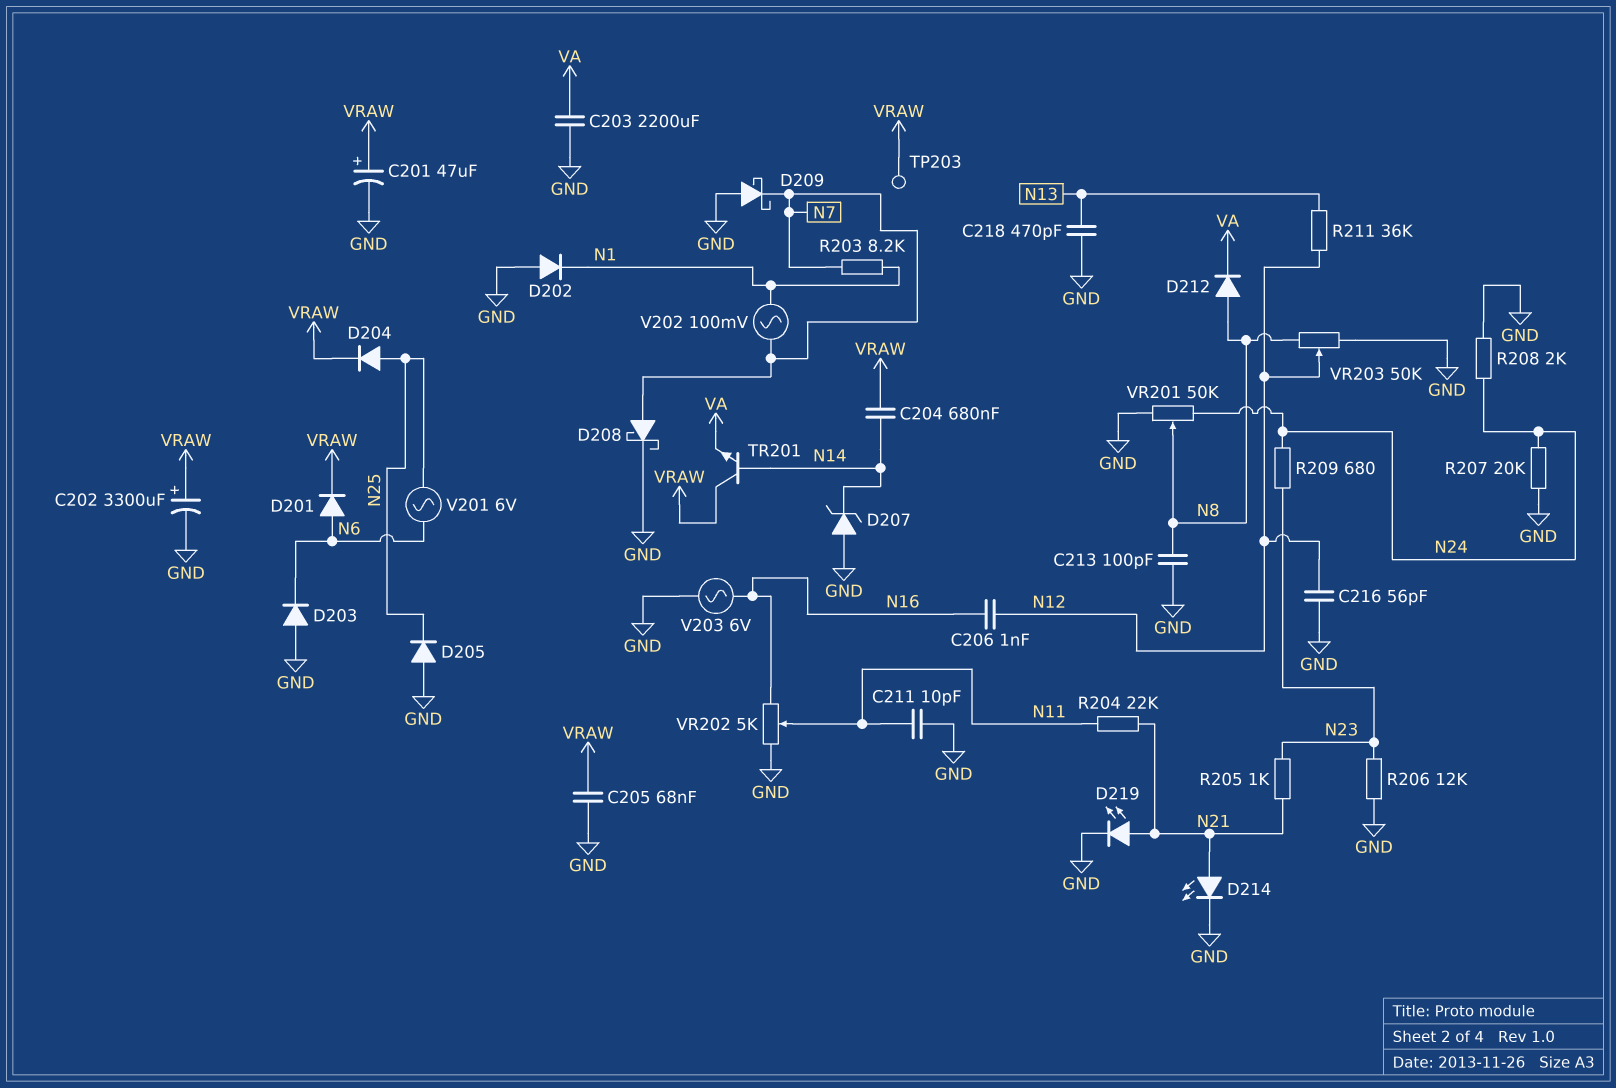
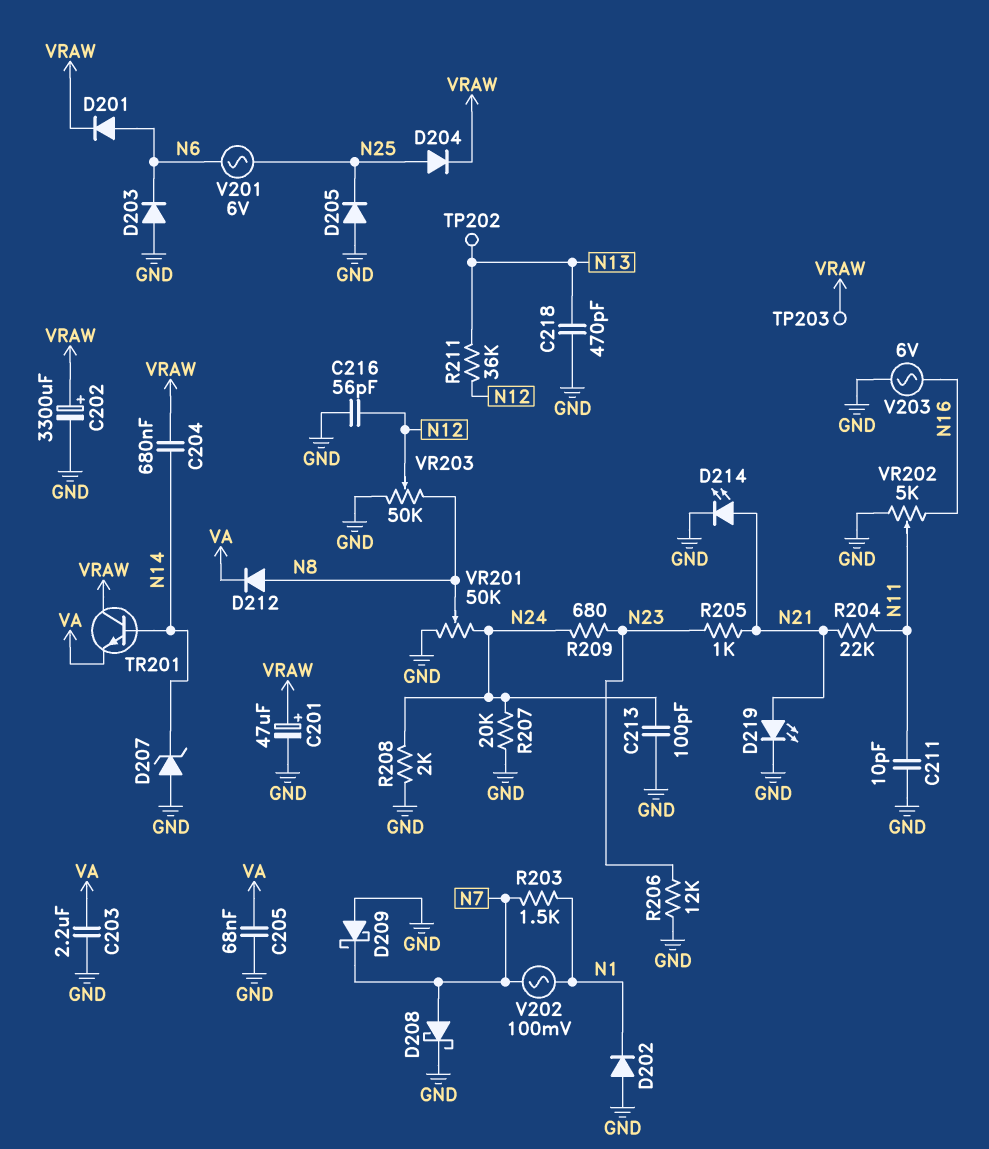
C203: 2200uF (GND, VA) -> 2.2uF (GND, VA)
C205: 68nF (GND, VRAW) -> 68nF (GND, VA)
C206: 1nF (N12, N16) -> none
C213: 100pF (GND, N8) -> 100pF (GND, N24)
R203: 8.2k (N1, N7) -> 1.5k (N1, N7)
TP202: none -> test point (N13)

